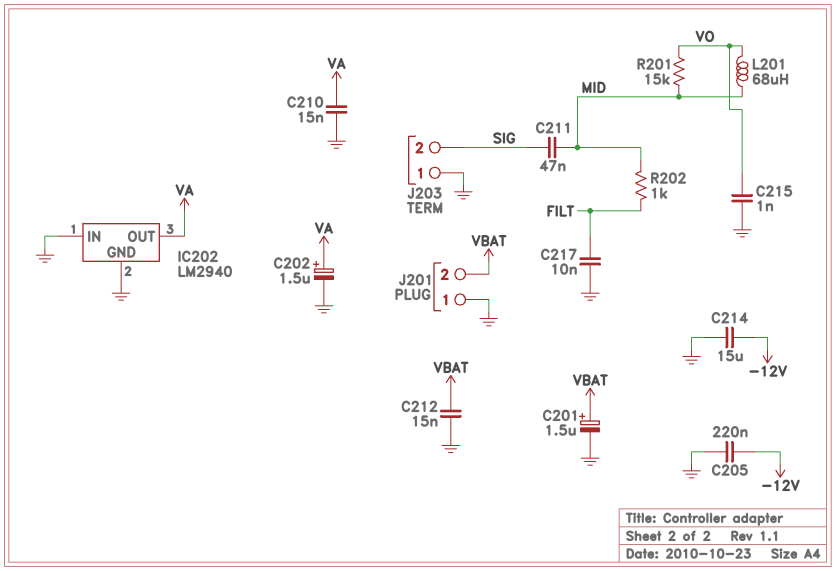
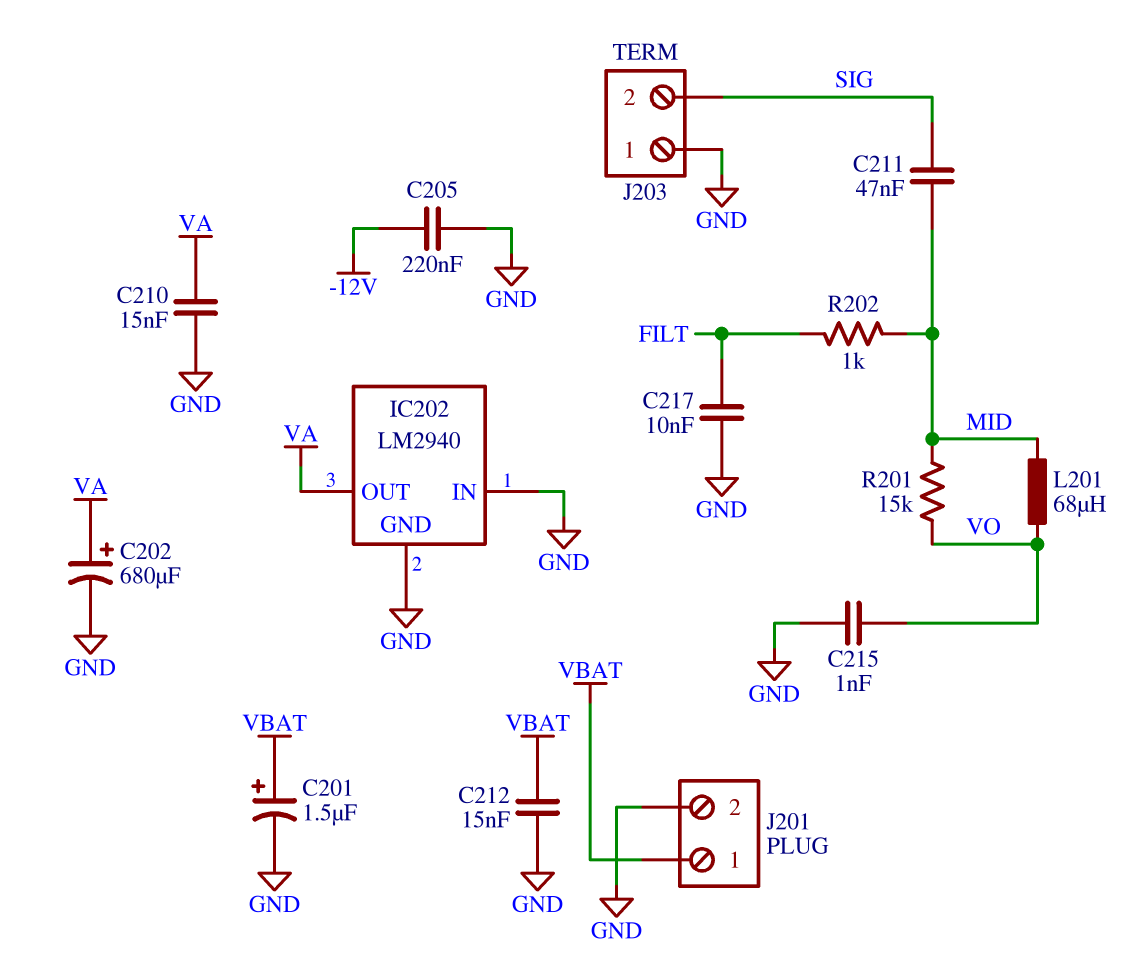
C202: 1.5uF (plus VA, minus GND) -> 680uF (plus VA, minus GND)
C214: 15uF (-12V, GND) -> none
J201 pin 1: GND -> VBAT
J201 pin 2: VBAT -> GND

